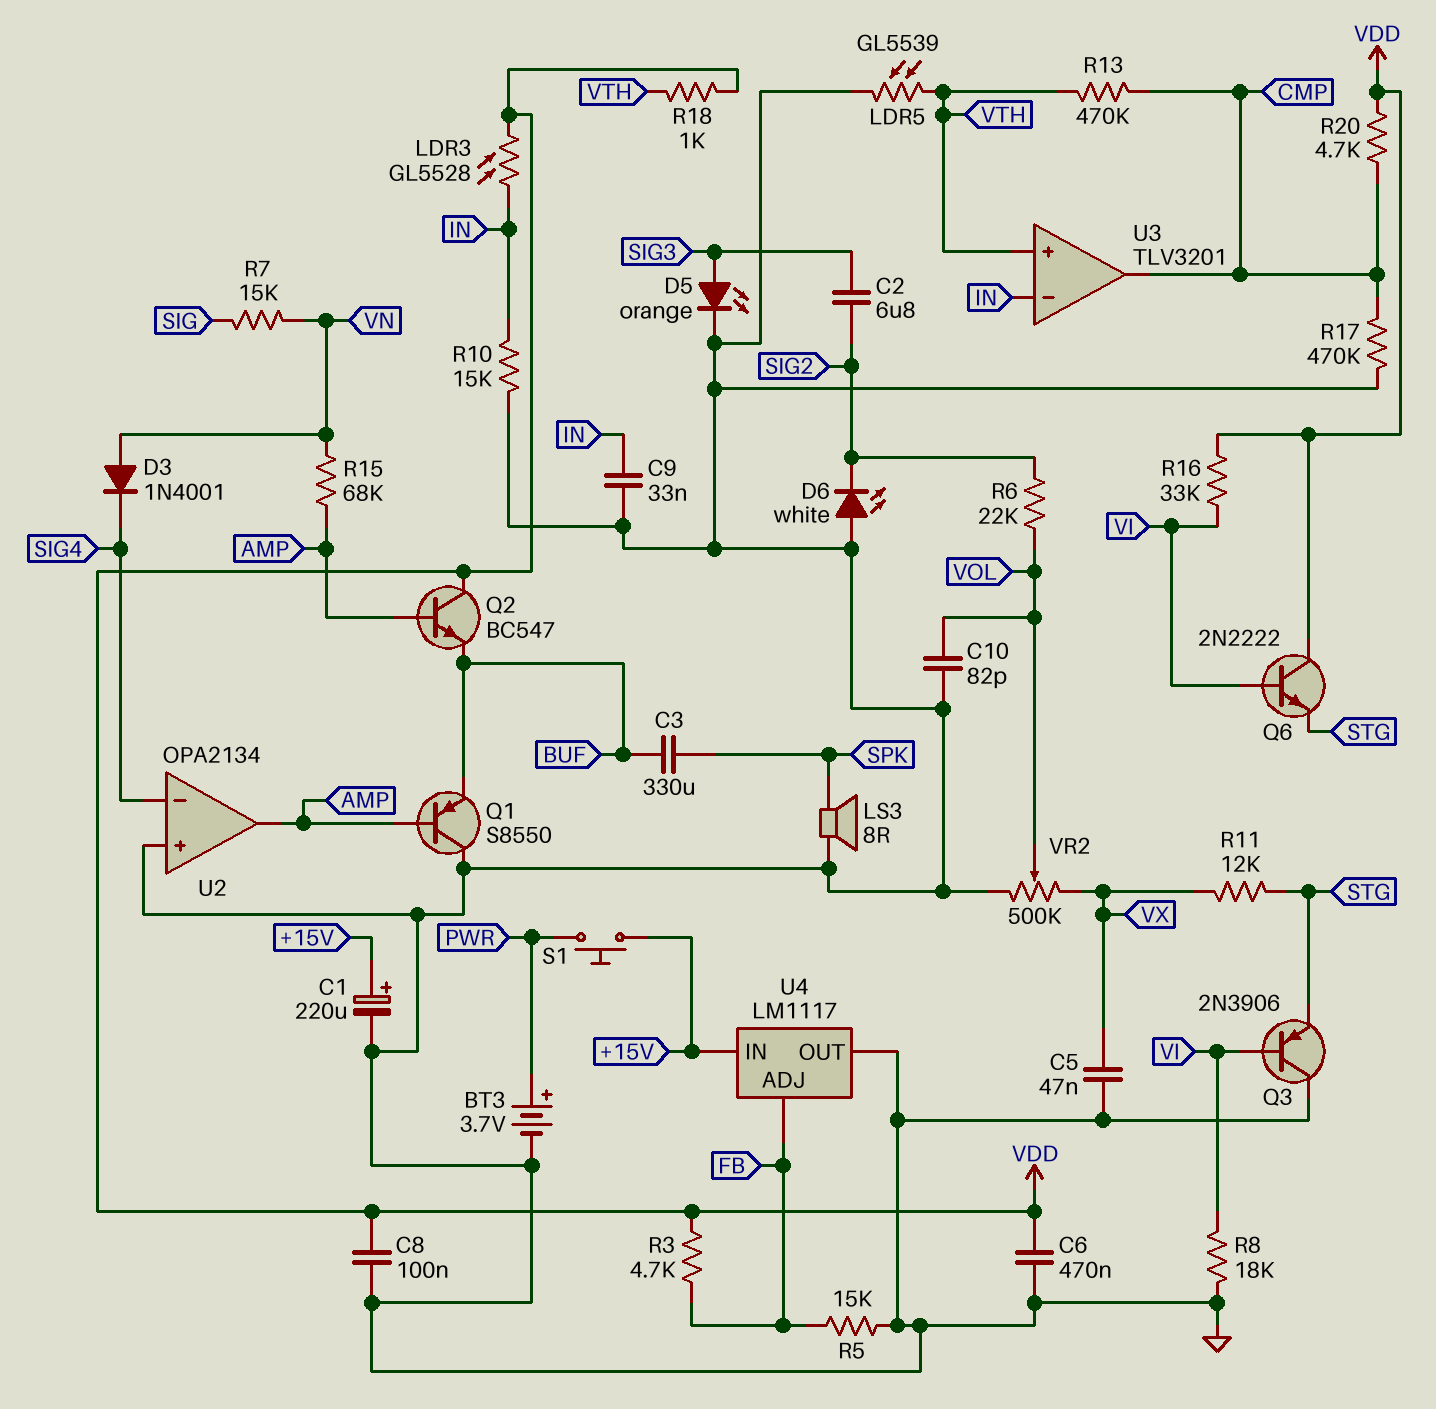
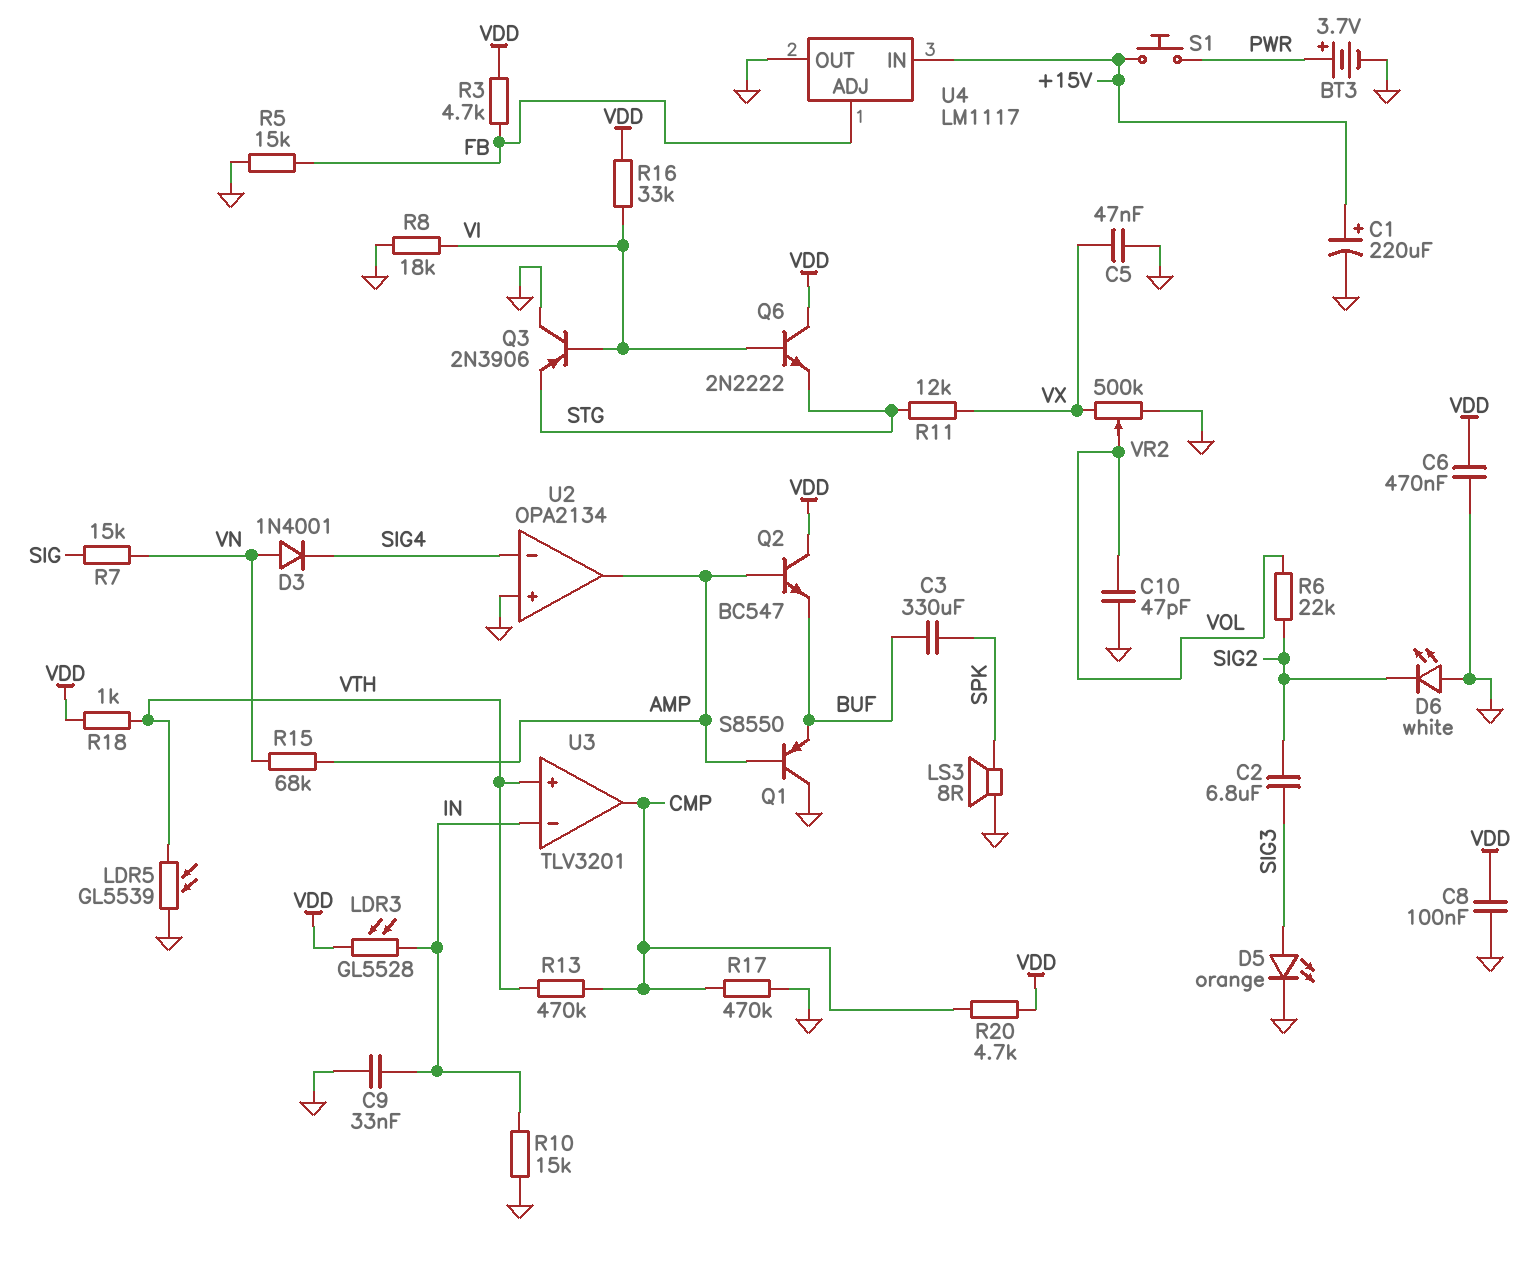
C10: 82pF (GND, VOL) -> 47pF (GND, VOL)

